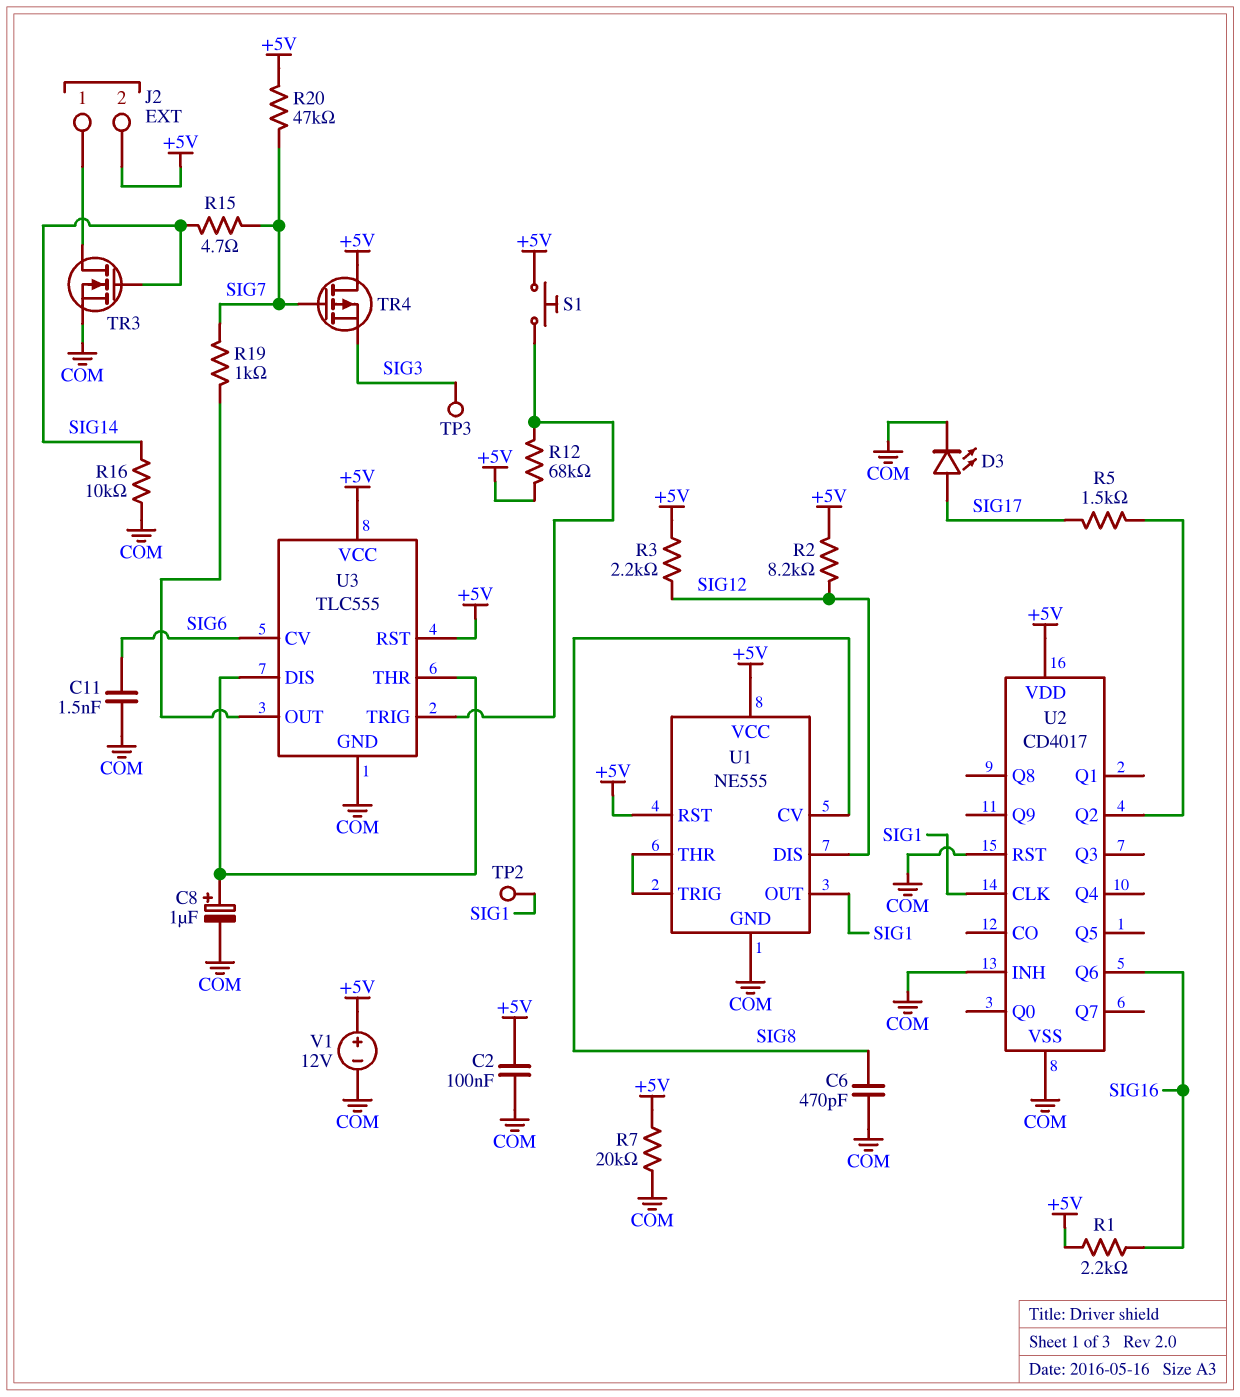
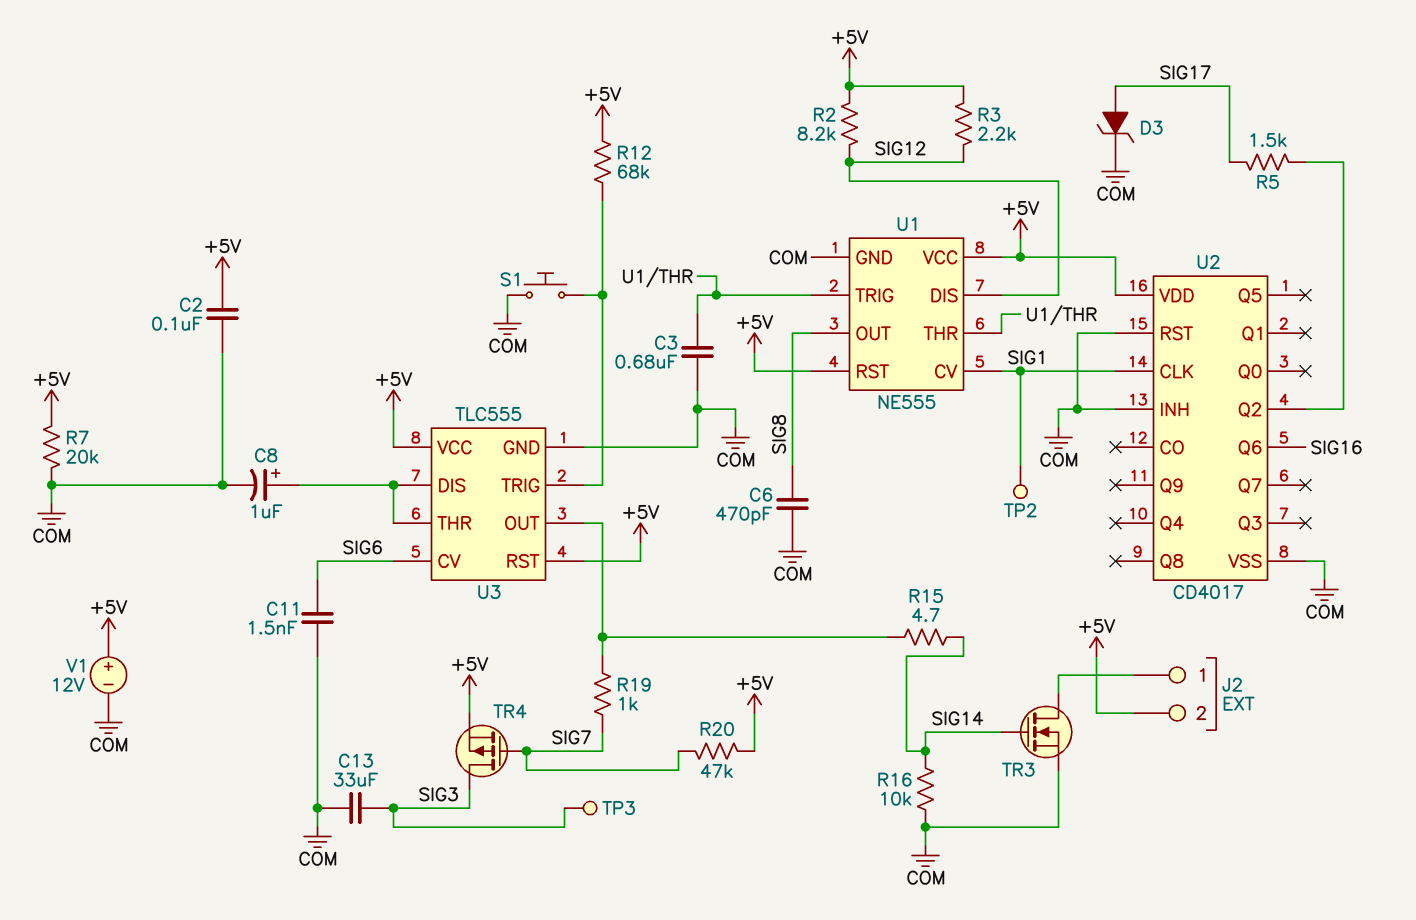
C3: none -> 680nF (COM, U1/THR)
C13: none -> 33uF (COM, SIG3)
D3: LED (A SIG17, K COM) -> zener (A SIG17, K COM)
R1: 2.2k (+5V, SIG16) -> none
R15: 4.7 (SIG7, SIG14) -> 4.7 (SIG14, U3/OUT)
S1: button (+5V, U3/TRIG) -> button (COM, U3/TRIG)
TR4: PMOS (G SIG7, D +5V, S SIG3) -> PMOS (G SIG7, D SIG3, S +5V)
U1 pin CV: SIG8 -> SIG1
U1 pin OUT: SIG1 -> SIG8

